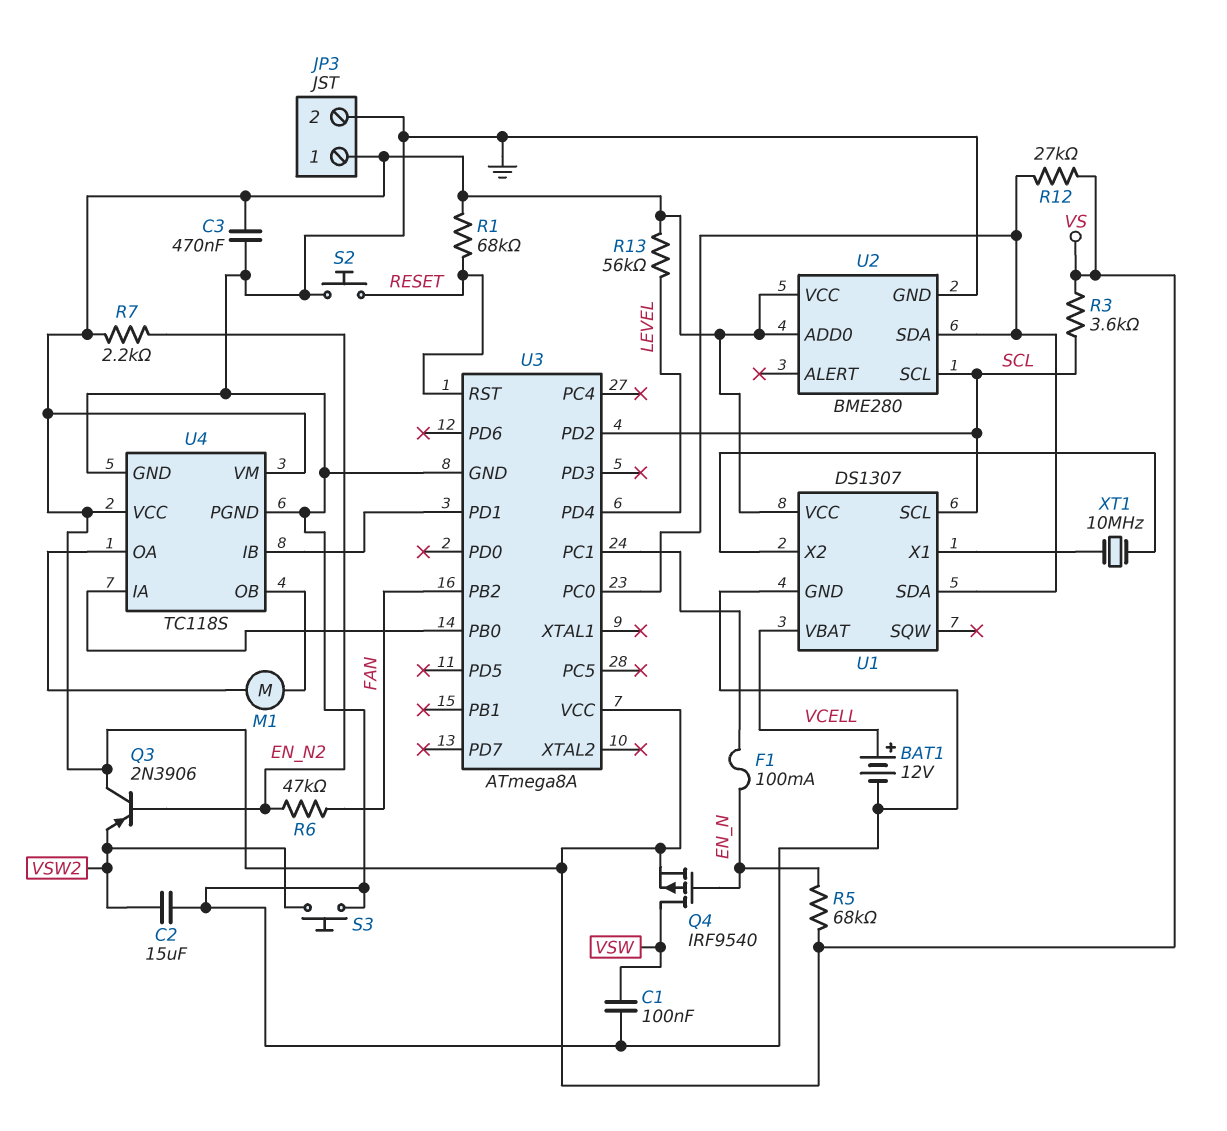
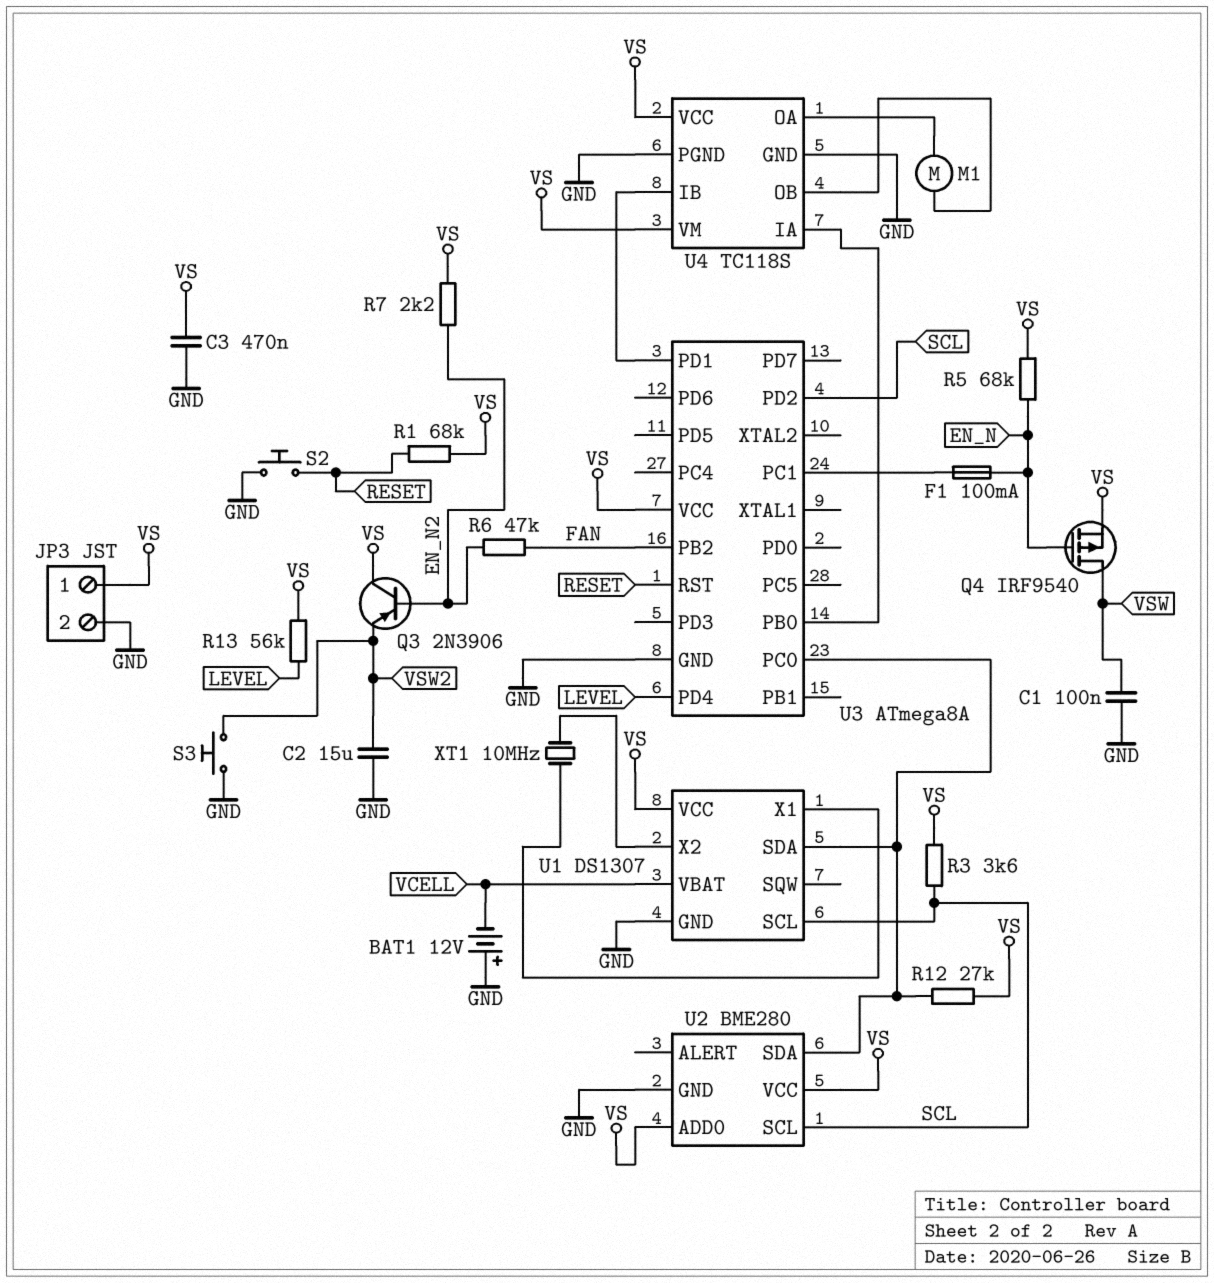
BAT1: 12V (plus VCELL, minus GND) -> 12V (plus GND, minus VCELL)

